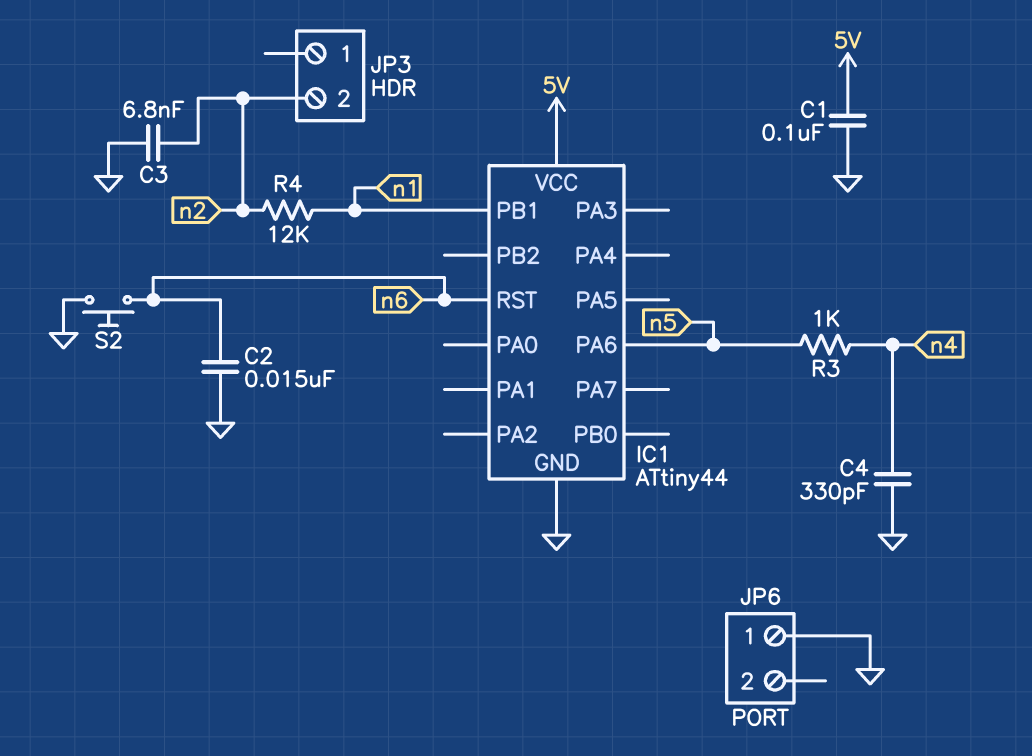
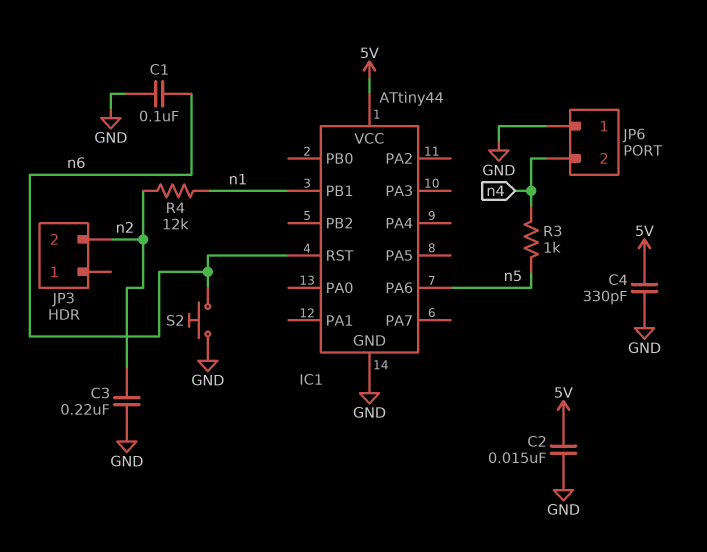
C1: 100nF (5V, GND) -> 100nF (GND, n6)
C2: 15nF (GND, n6) -> 15nF (5V, GND)
C3: 6.8nF (GND, n2) -> 220nF (GND, n2)
C4: 330pF (GND, n4) -> 330pF (5V, GND)
JP6 pin 2: none -> n4

